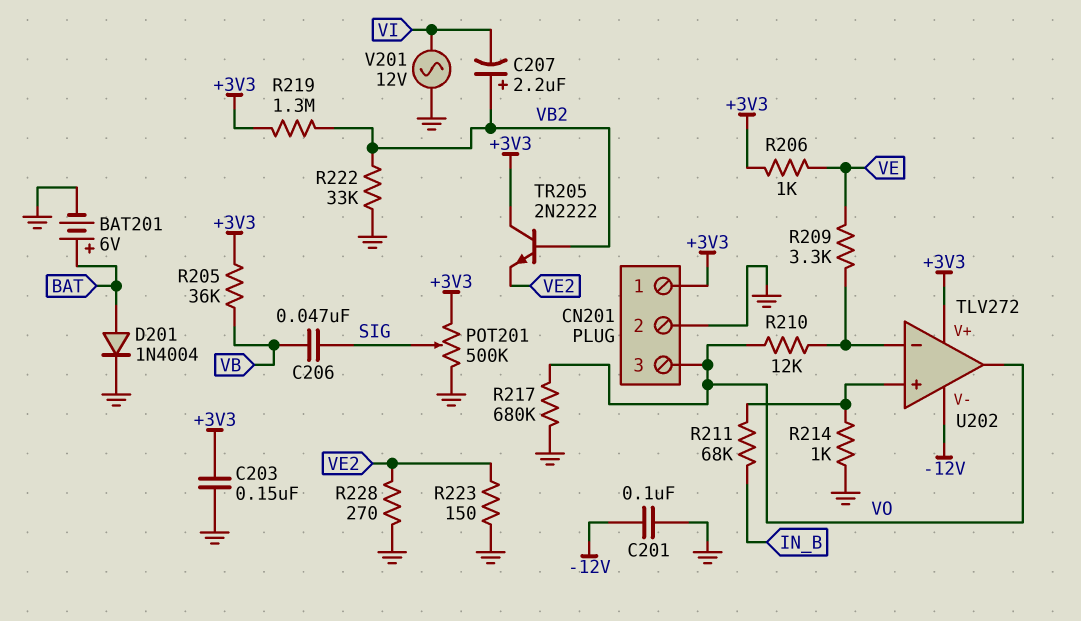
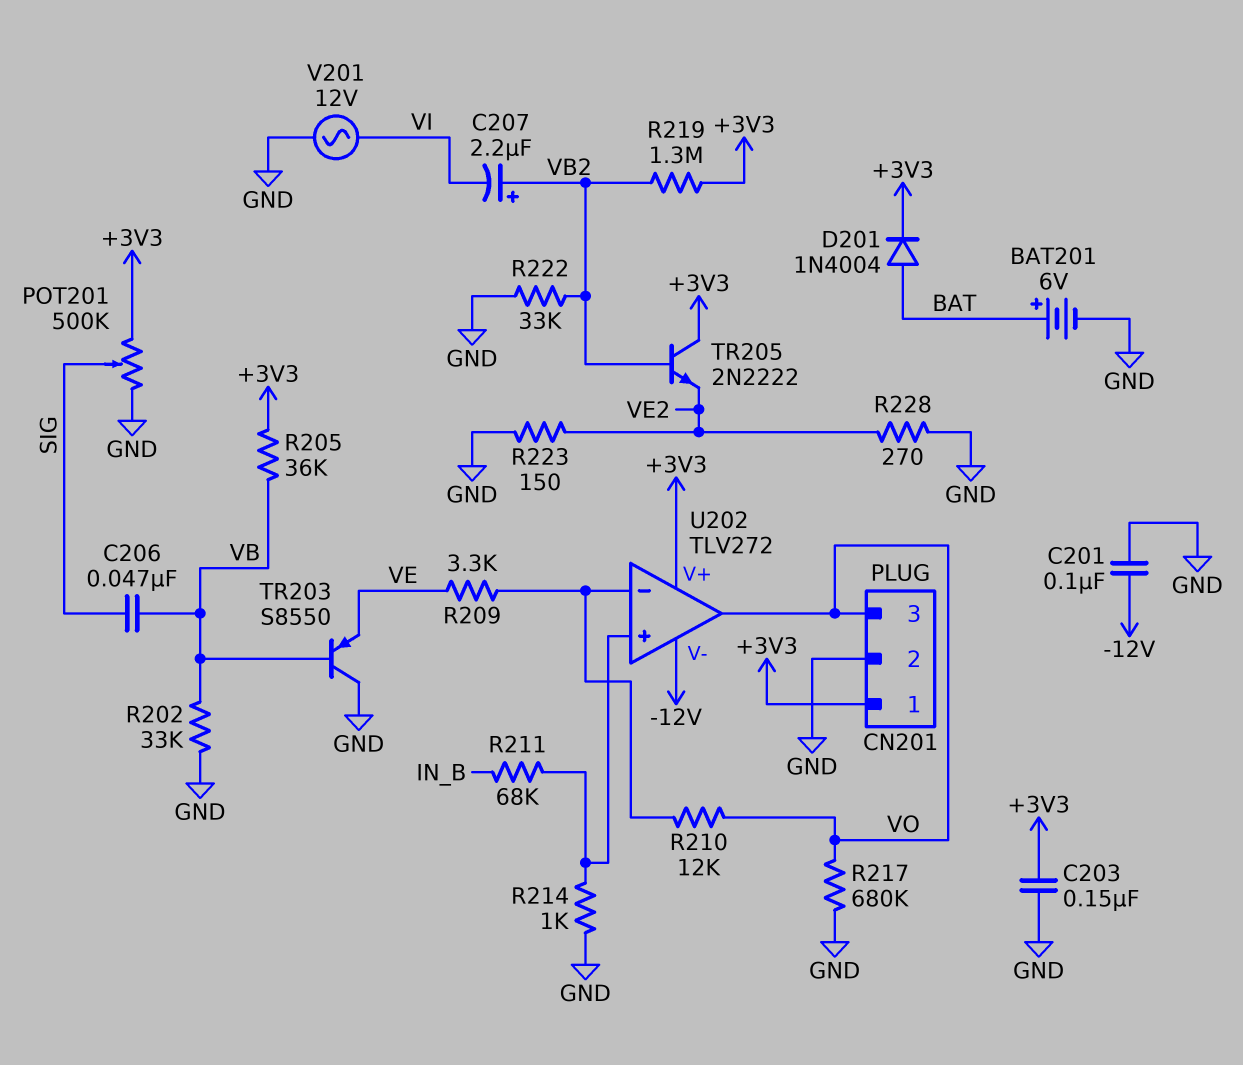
D201: diode 1N4004 (A BAT, K GND) -> diode 1N4004 (A BAT, K +3V3)
R202: none -> 33k (GND, VB)
R206: 1k (+3V3, VE) -> none
TR203: none -> PNP S8550 (B VB, C GND, E VE)

